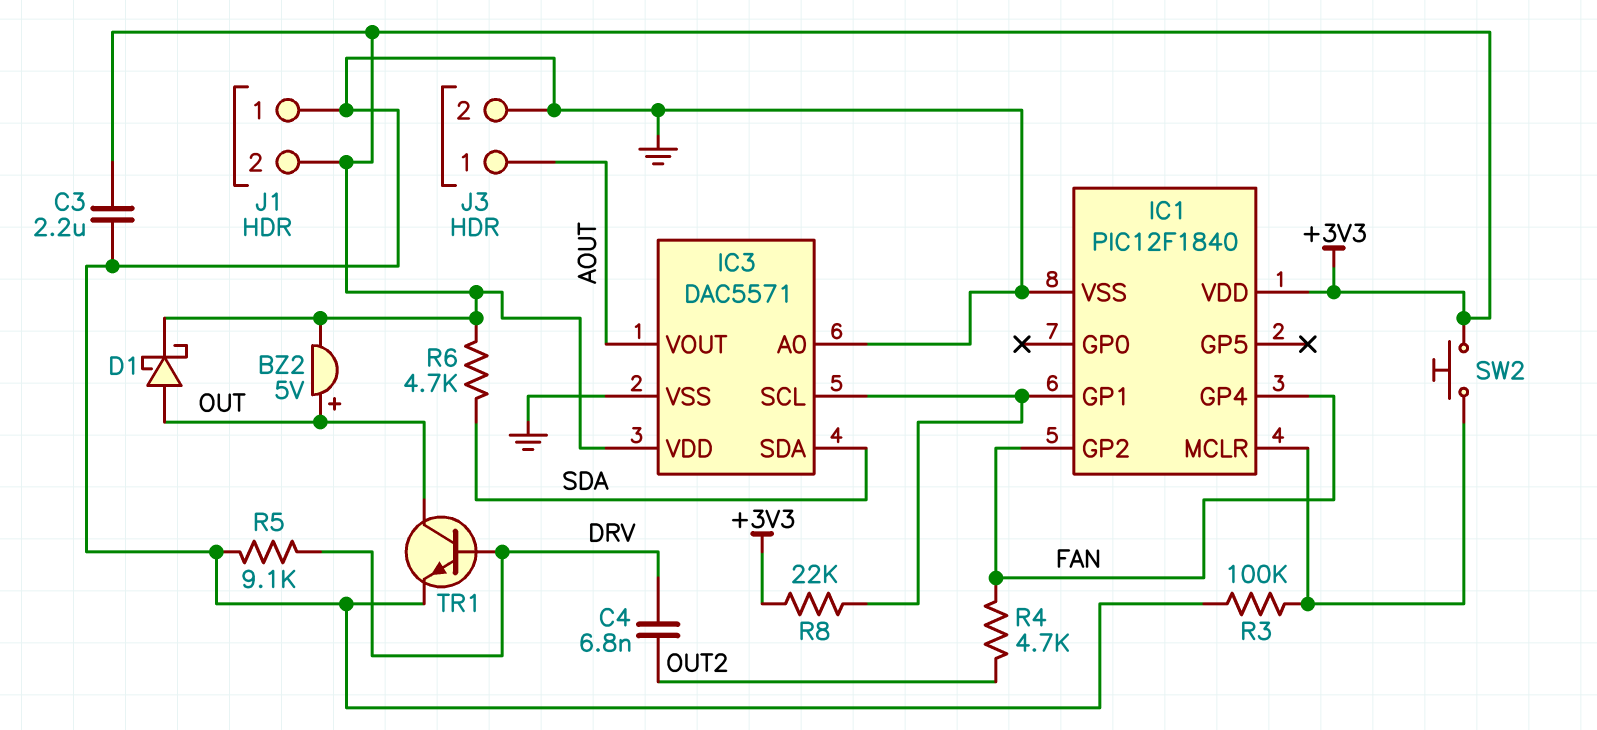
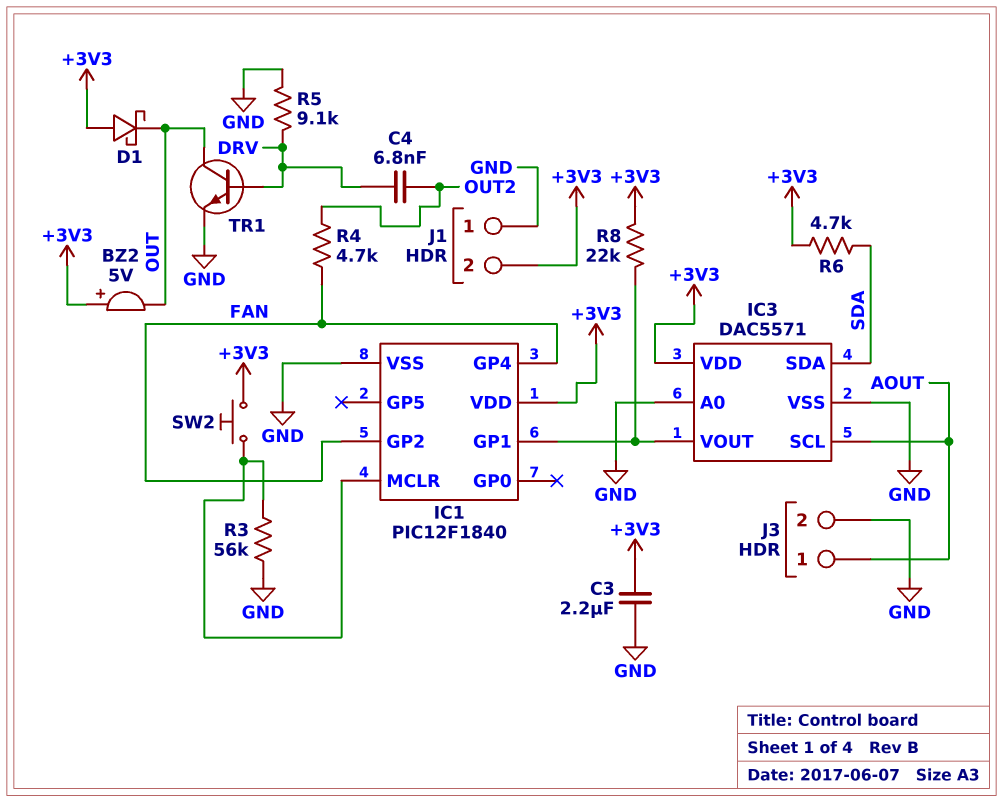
BZ2: buzzer 5V (plus OUT, minus +3V3) -> buzzer 5V (plus +3V3, minus OUT)
D1: schottky (A OUT, K +3V3) -> schottky (A +3V3, K OUT)
IC3 pin SCL: IC1/GP1 -> AOUT
IC3 pin VOUT: AOUT -> IC1/GP1
R3: 100k (GND, IC1/MCLR) -> 56k (GND, IC1/MCLR)

